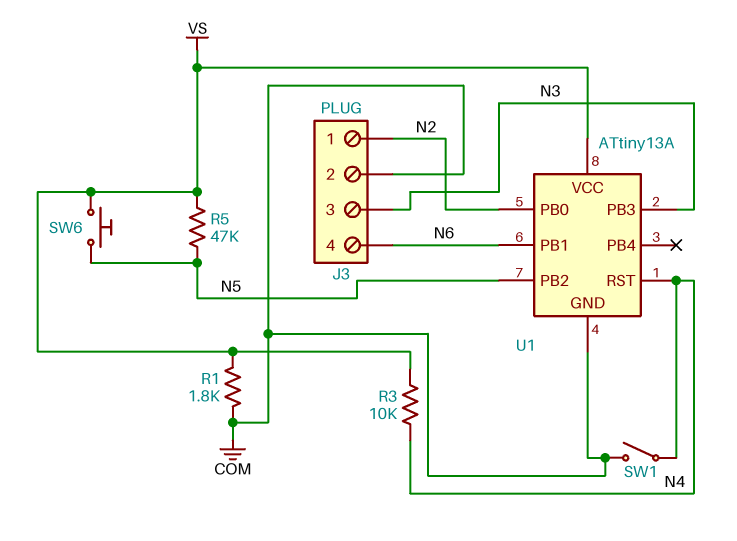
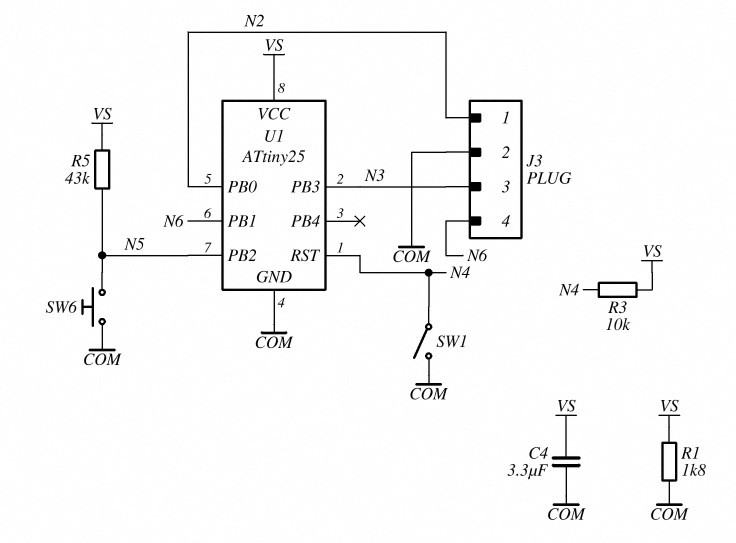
C4: none -> 3.3uF (COM, VS)
R5: 47k (N5, VS) -> 43k (N5, VS)
SW6: button (N5, VS) -> button (COM, N5)
U1: ATtiny13A -> ATtiny25

